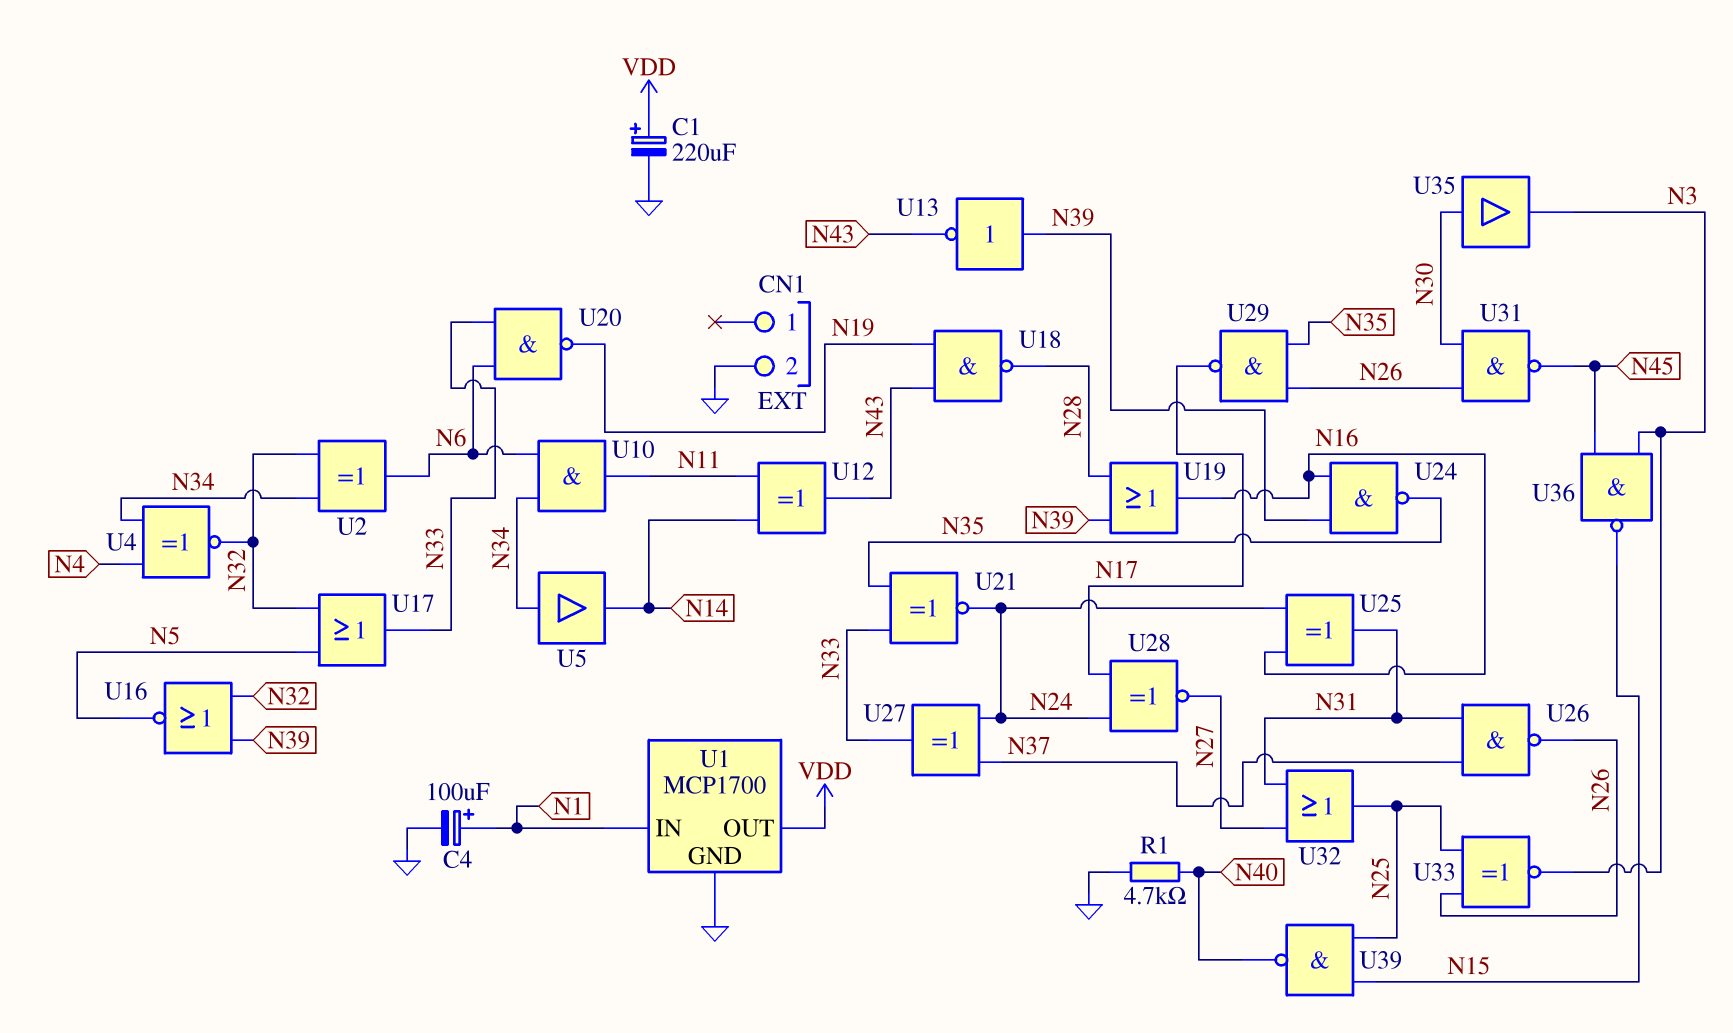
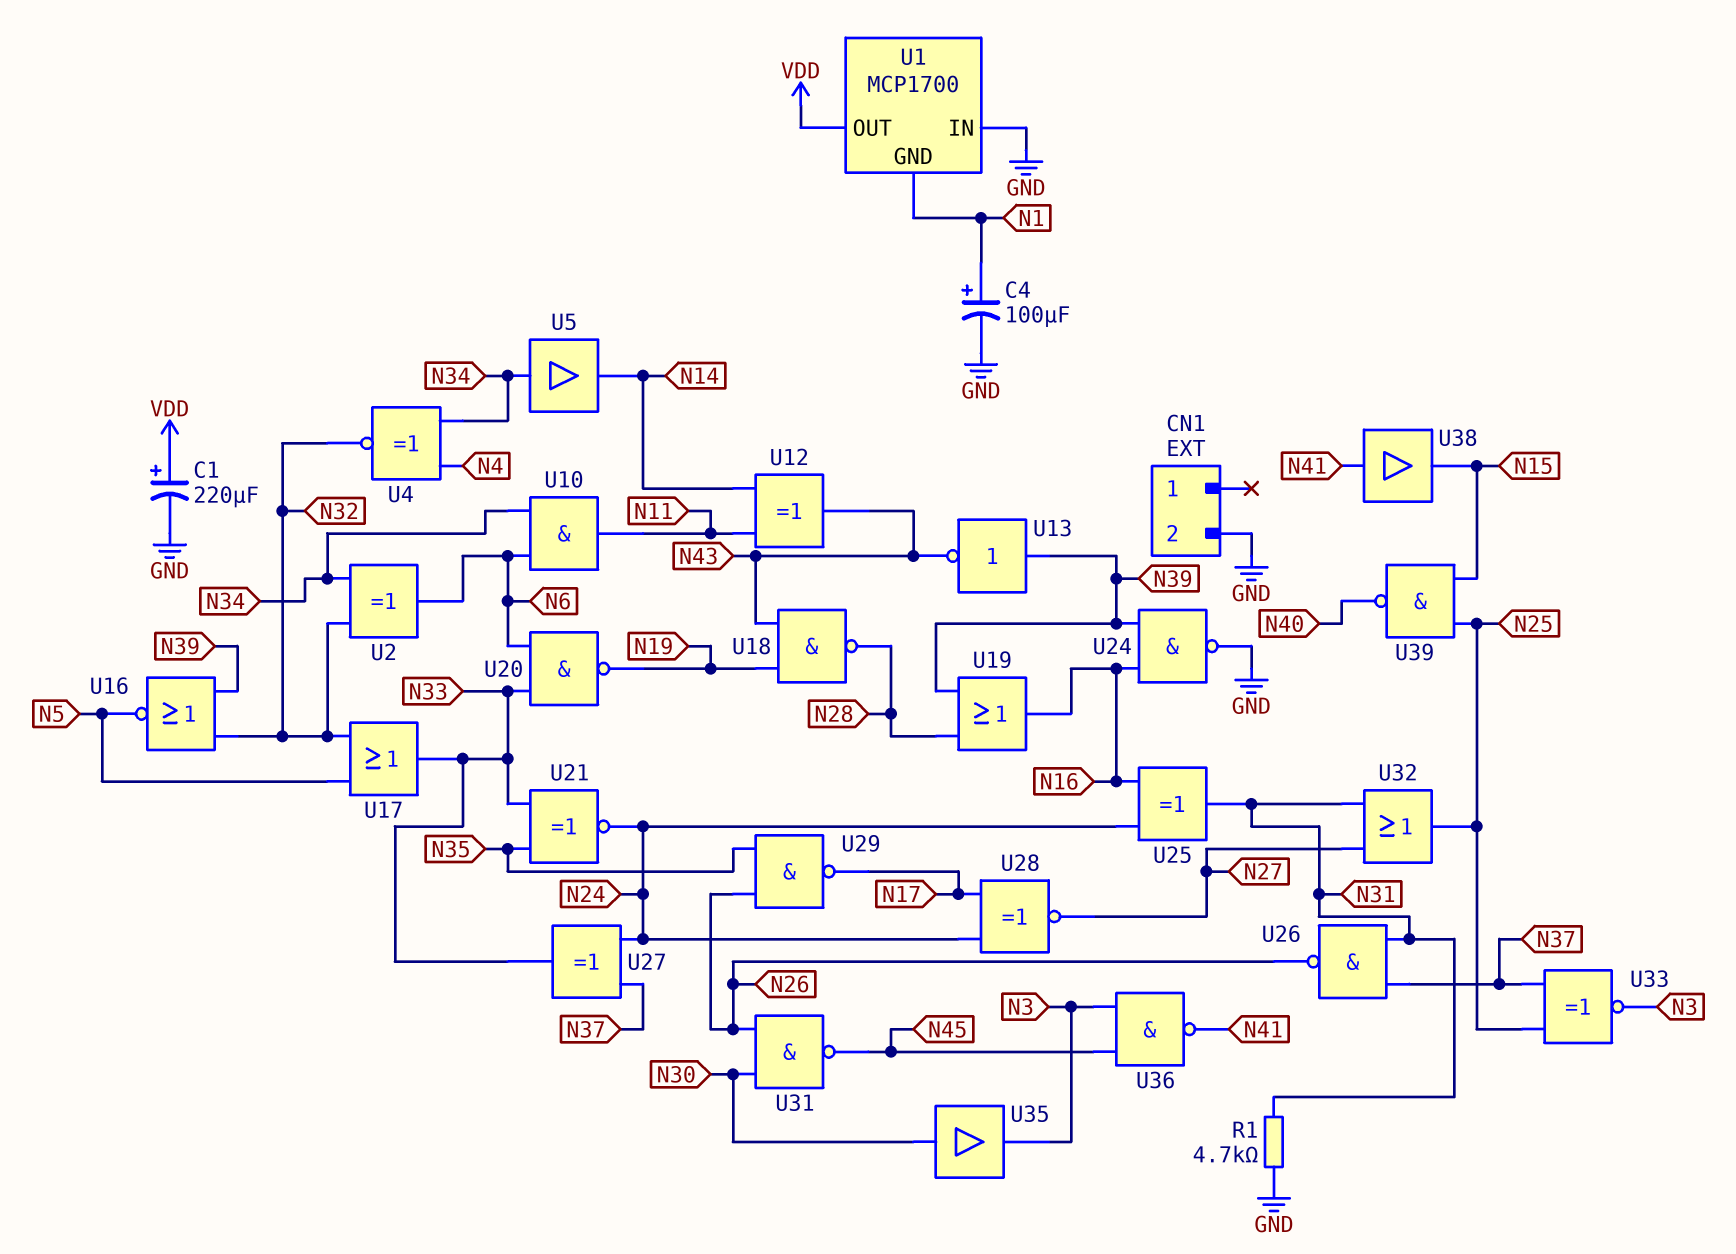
R1: 4.7k (GND, N40) -> 4.7k (GND, N31)
U1 pin GND: GND -> N1
U1 pin IN: N1 -> GND
U24: NAND (in N16, in N39, out N35) -> NAND (in N16, in N39, out GND)
U33: XNOR (in N25, in N26, out N3) -> XNOR (in N25, in N37, out N3)
U36: NAND (in N3, in N45, out N15) -> NAND (in N3, in N45, out N41)
U38: none -> buffer (in N41, out N15)

